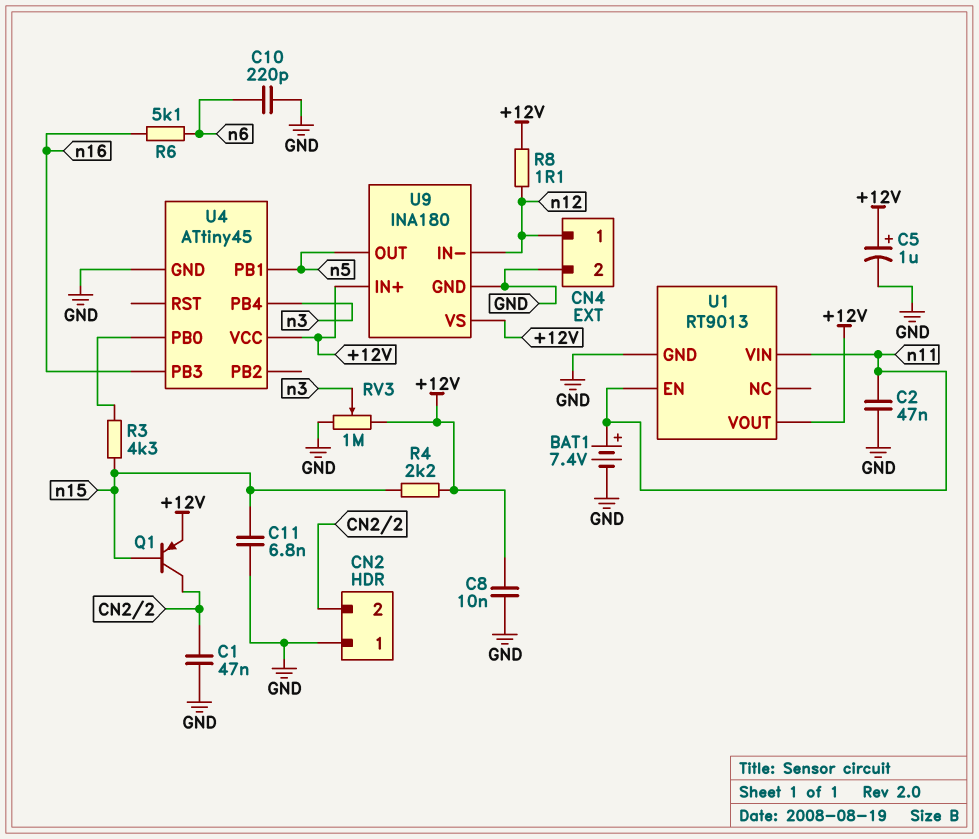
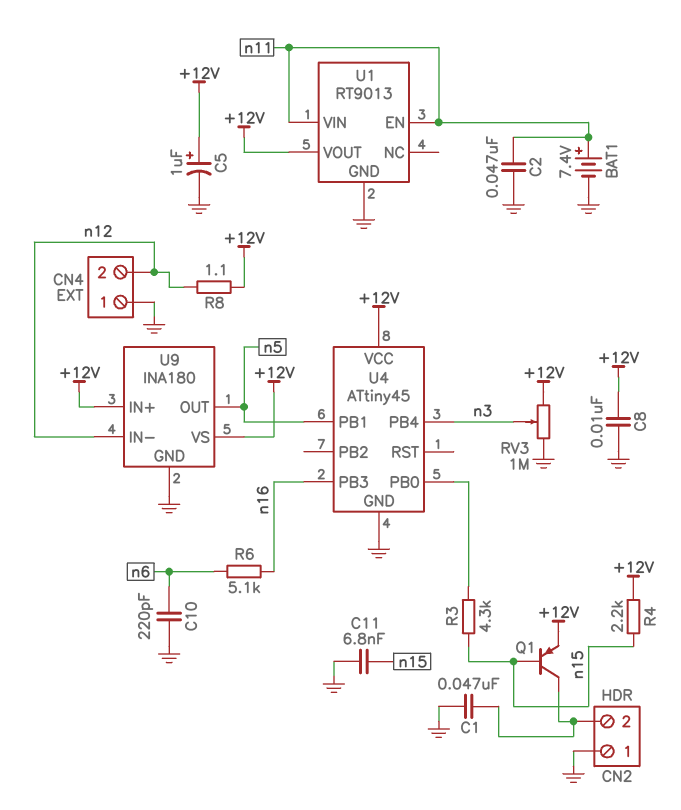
CN4 pin 1: n12 -> GND
CN4 pin 2: GND -> n12

